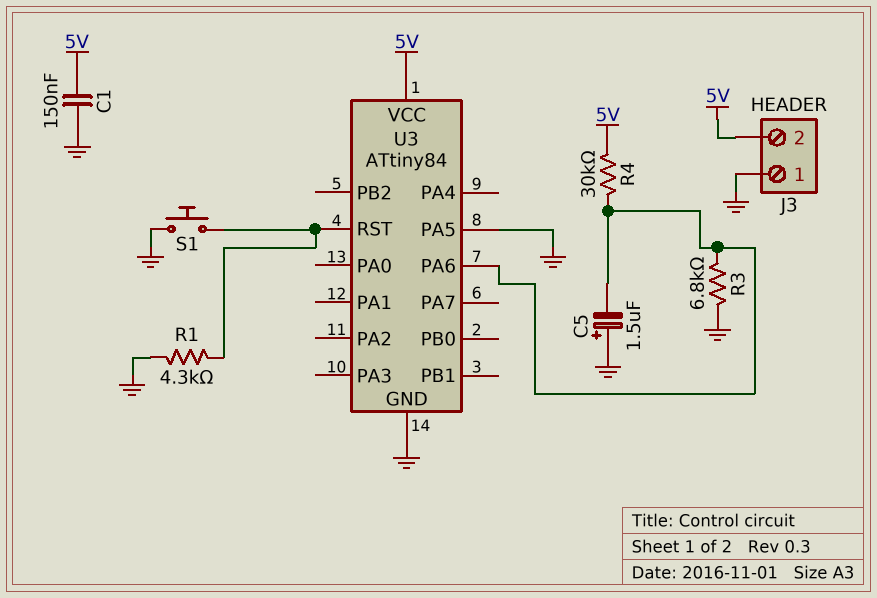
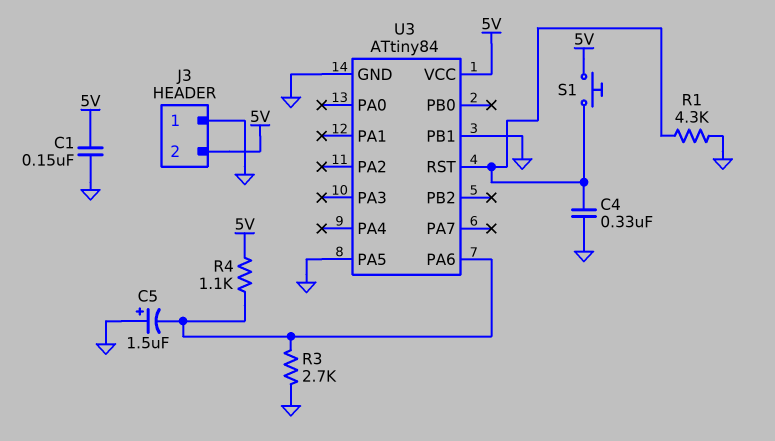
C4: none -> 330nF (GND, U3/RST)
R3: 6.8k (GND, U3/PA6) -> 2.7k (GND, U3/PA6)
R4: 30k (5V, U3/PA6) -> 1.1k (5V, U3/PA6)
S1: button (GND, U3/RST) -> button (5V, U3/RST)
U3 pin PB1: none -> GND

